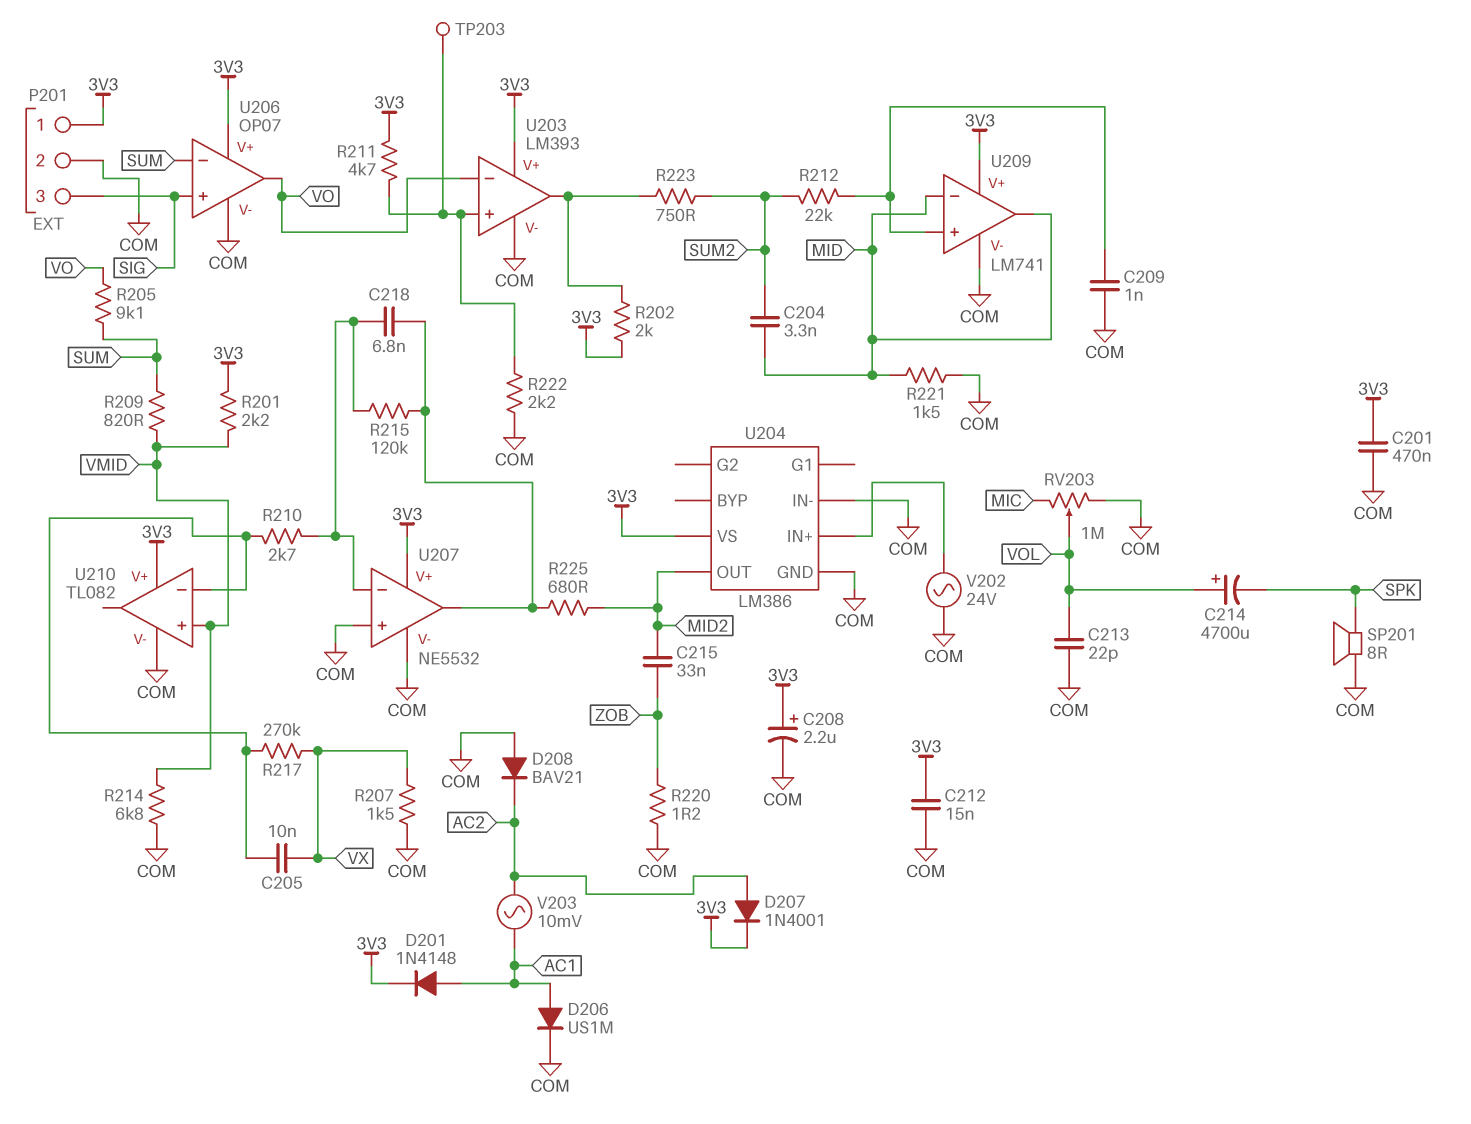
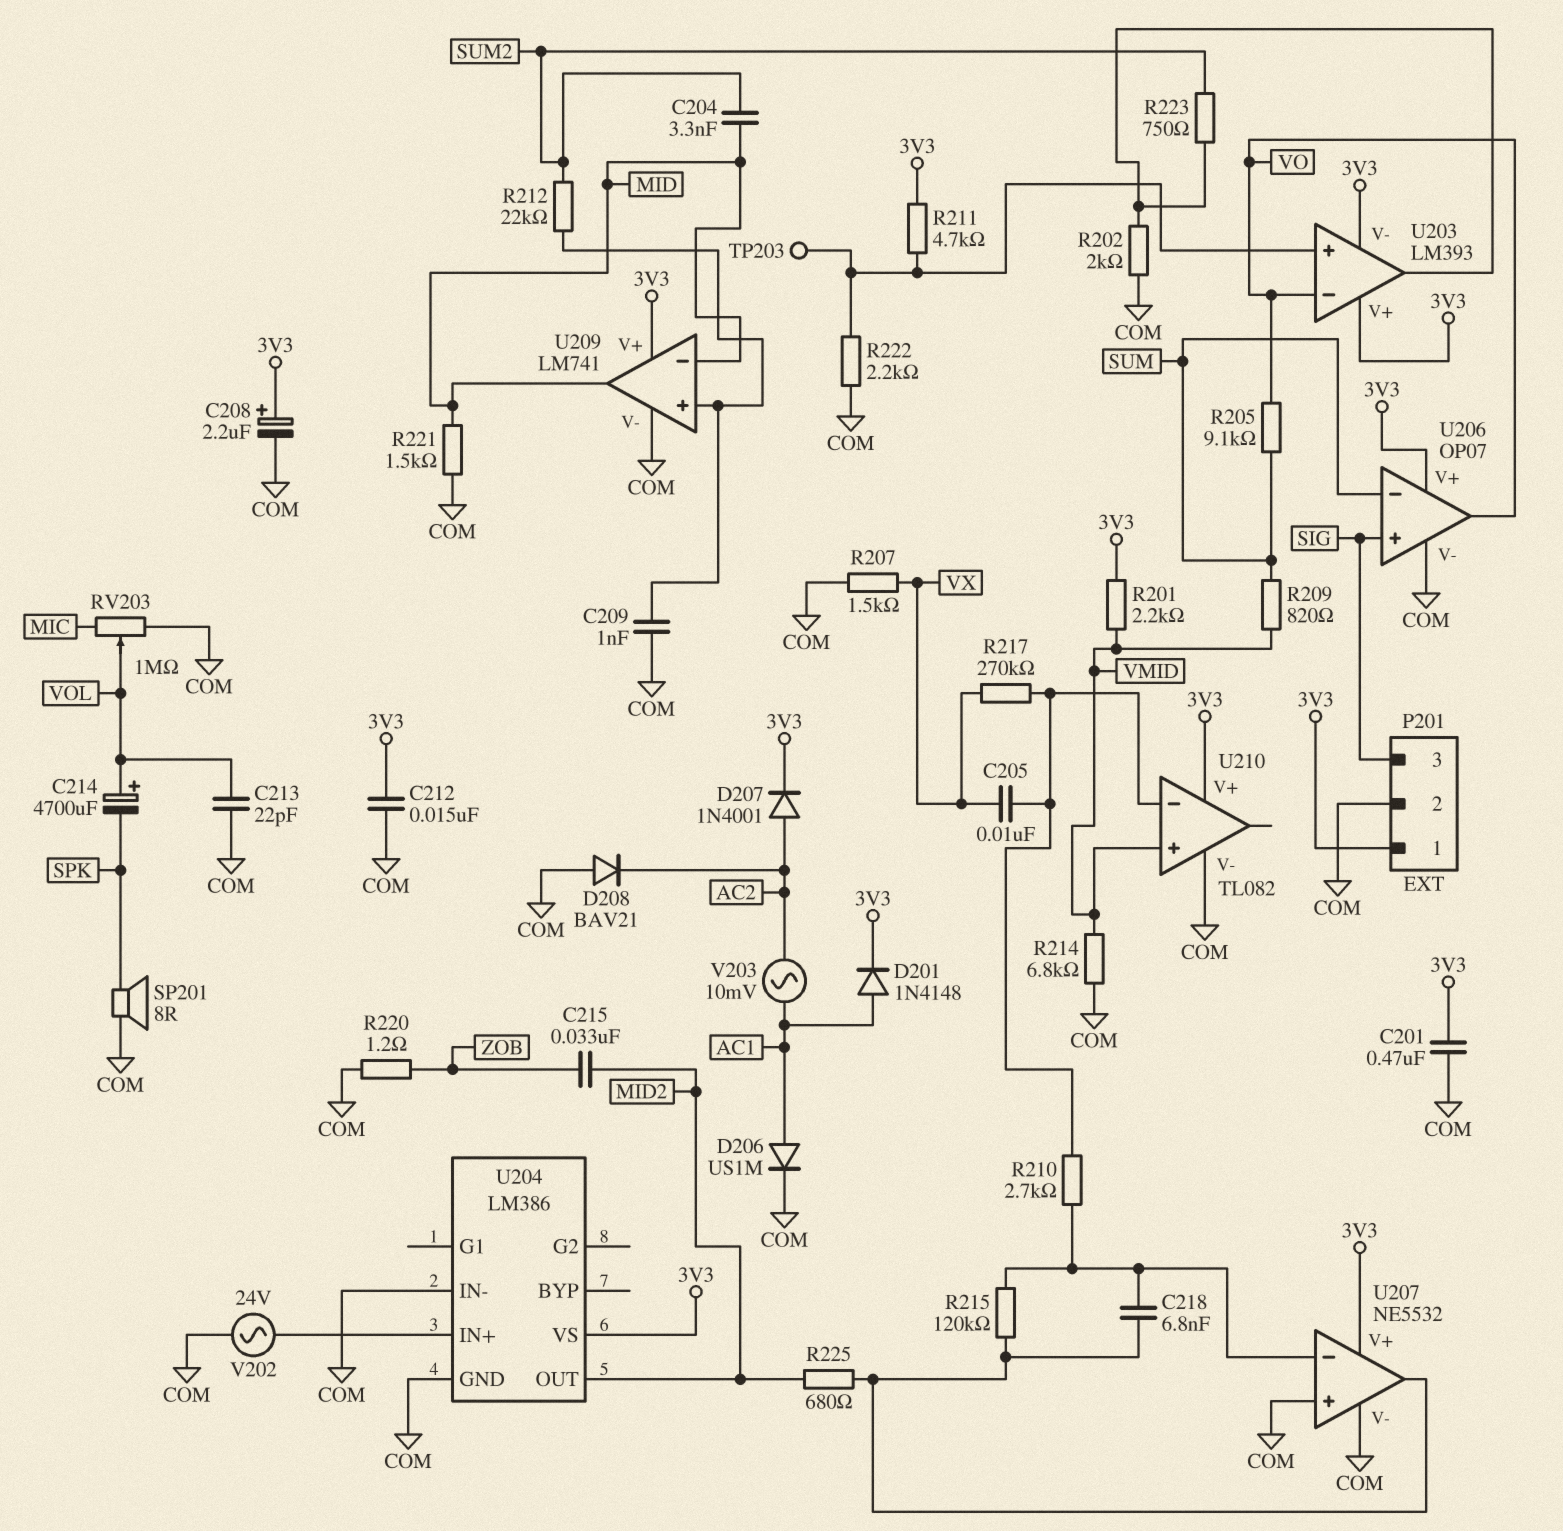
R202: 2k (3V3, U203/out) -> 2k (COM, U203/out)
U203 pin V-: COM -> 3V3

